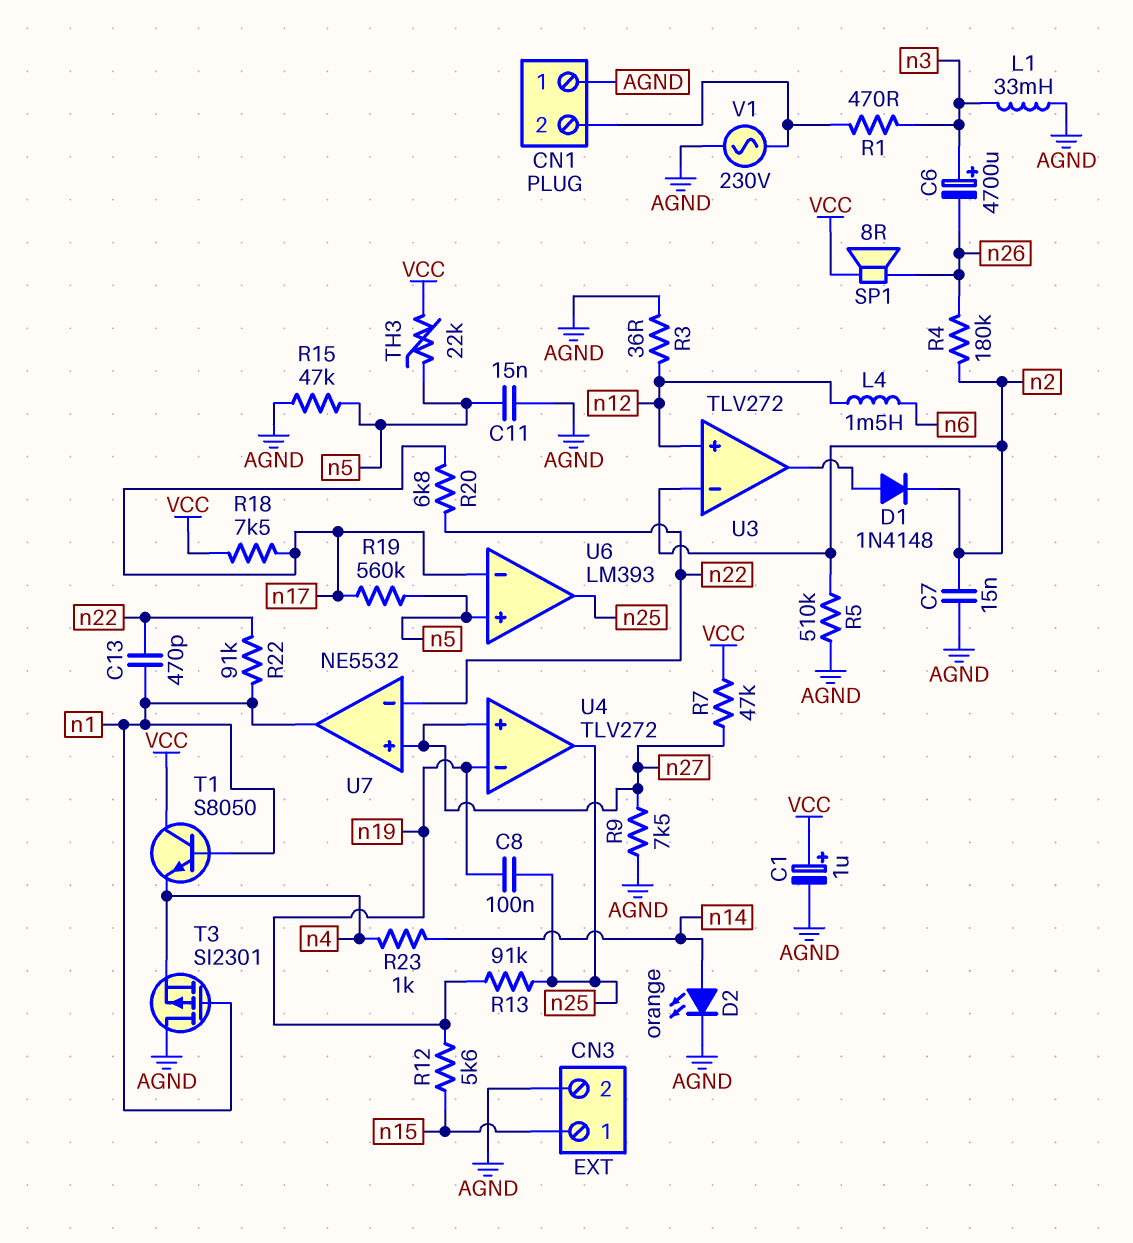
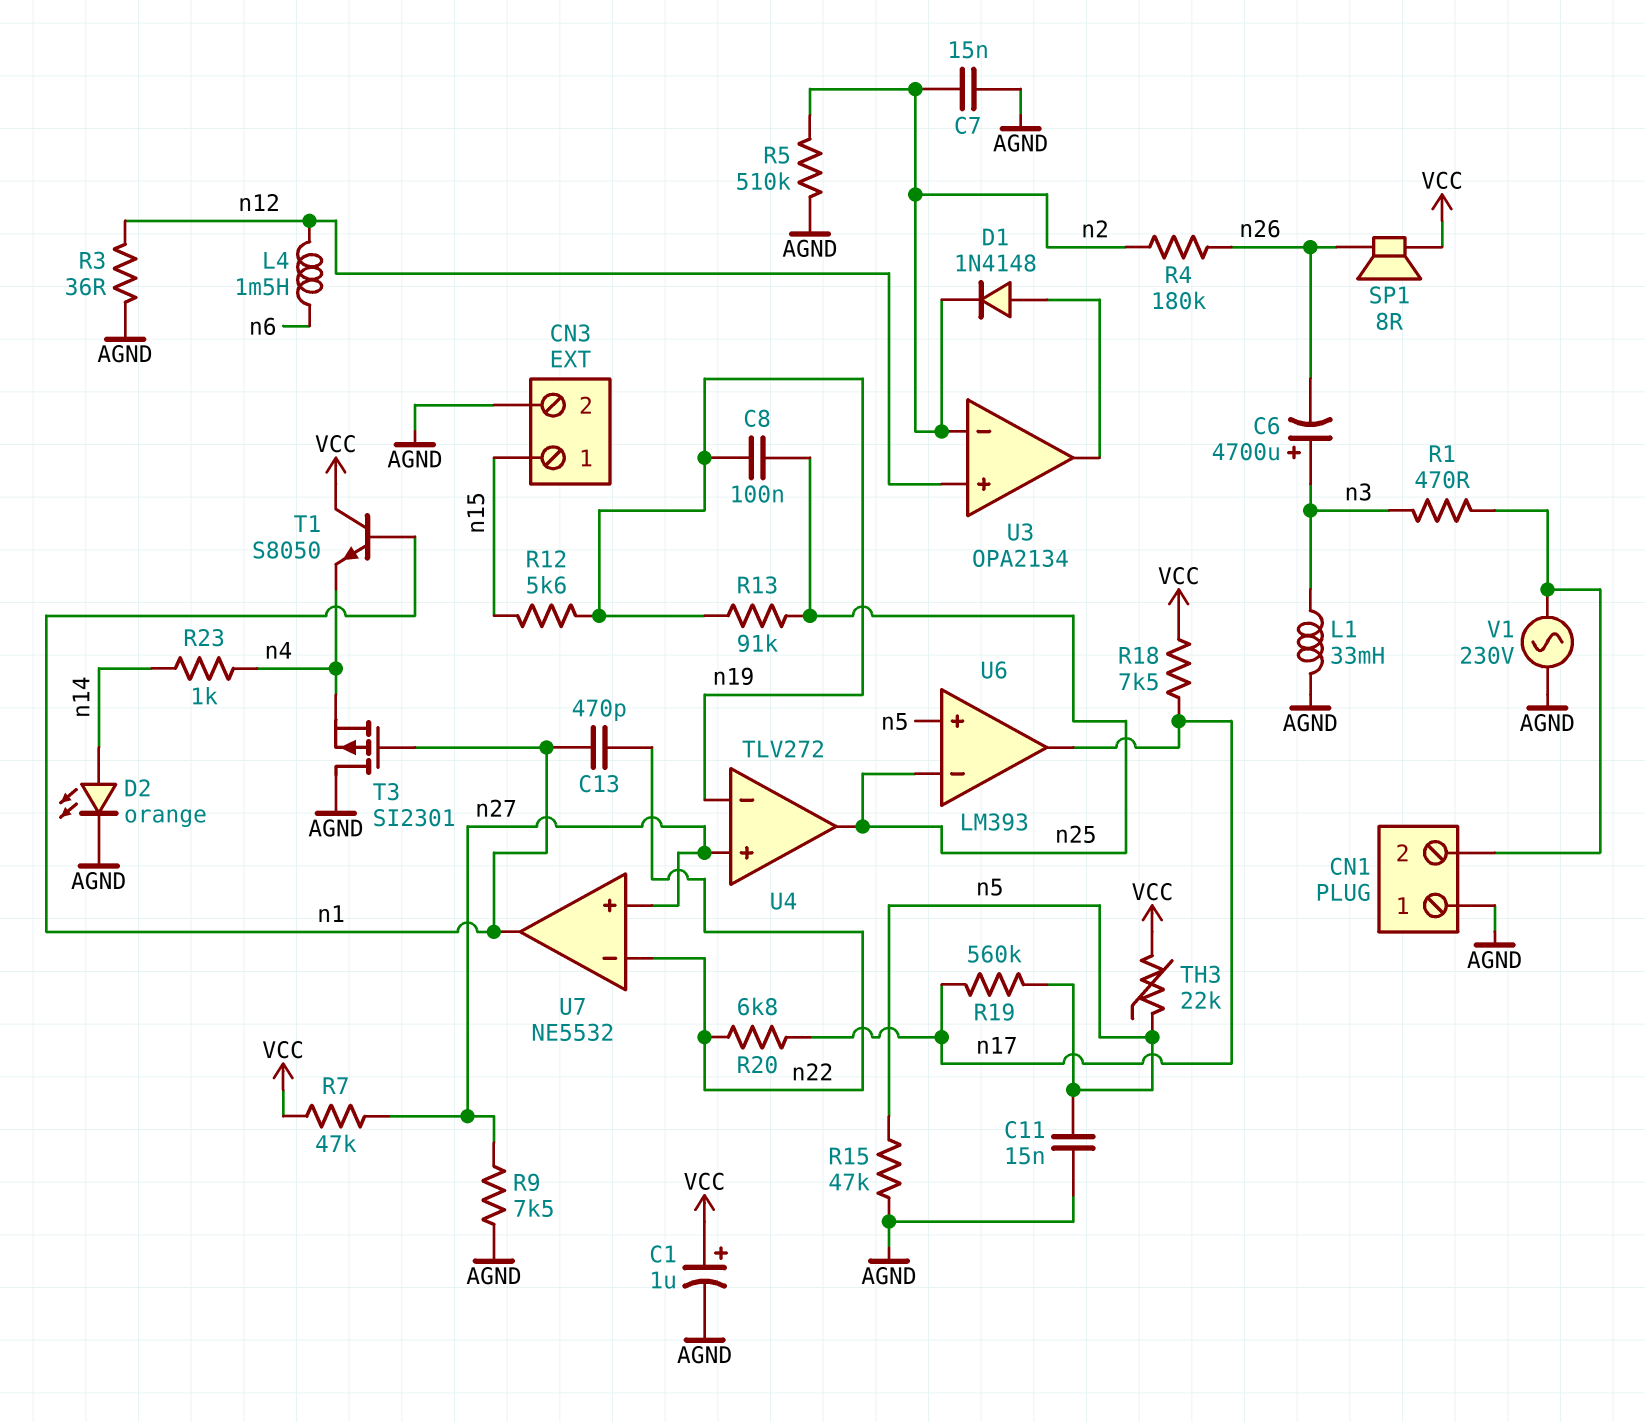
R22: 91k (n1, n22) -> none
U3: TLV272 -> OPA2134
U6 pin in-: n17 -> n25
U6 pin out: n25 -> n17

